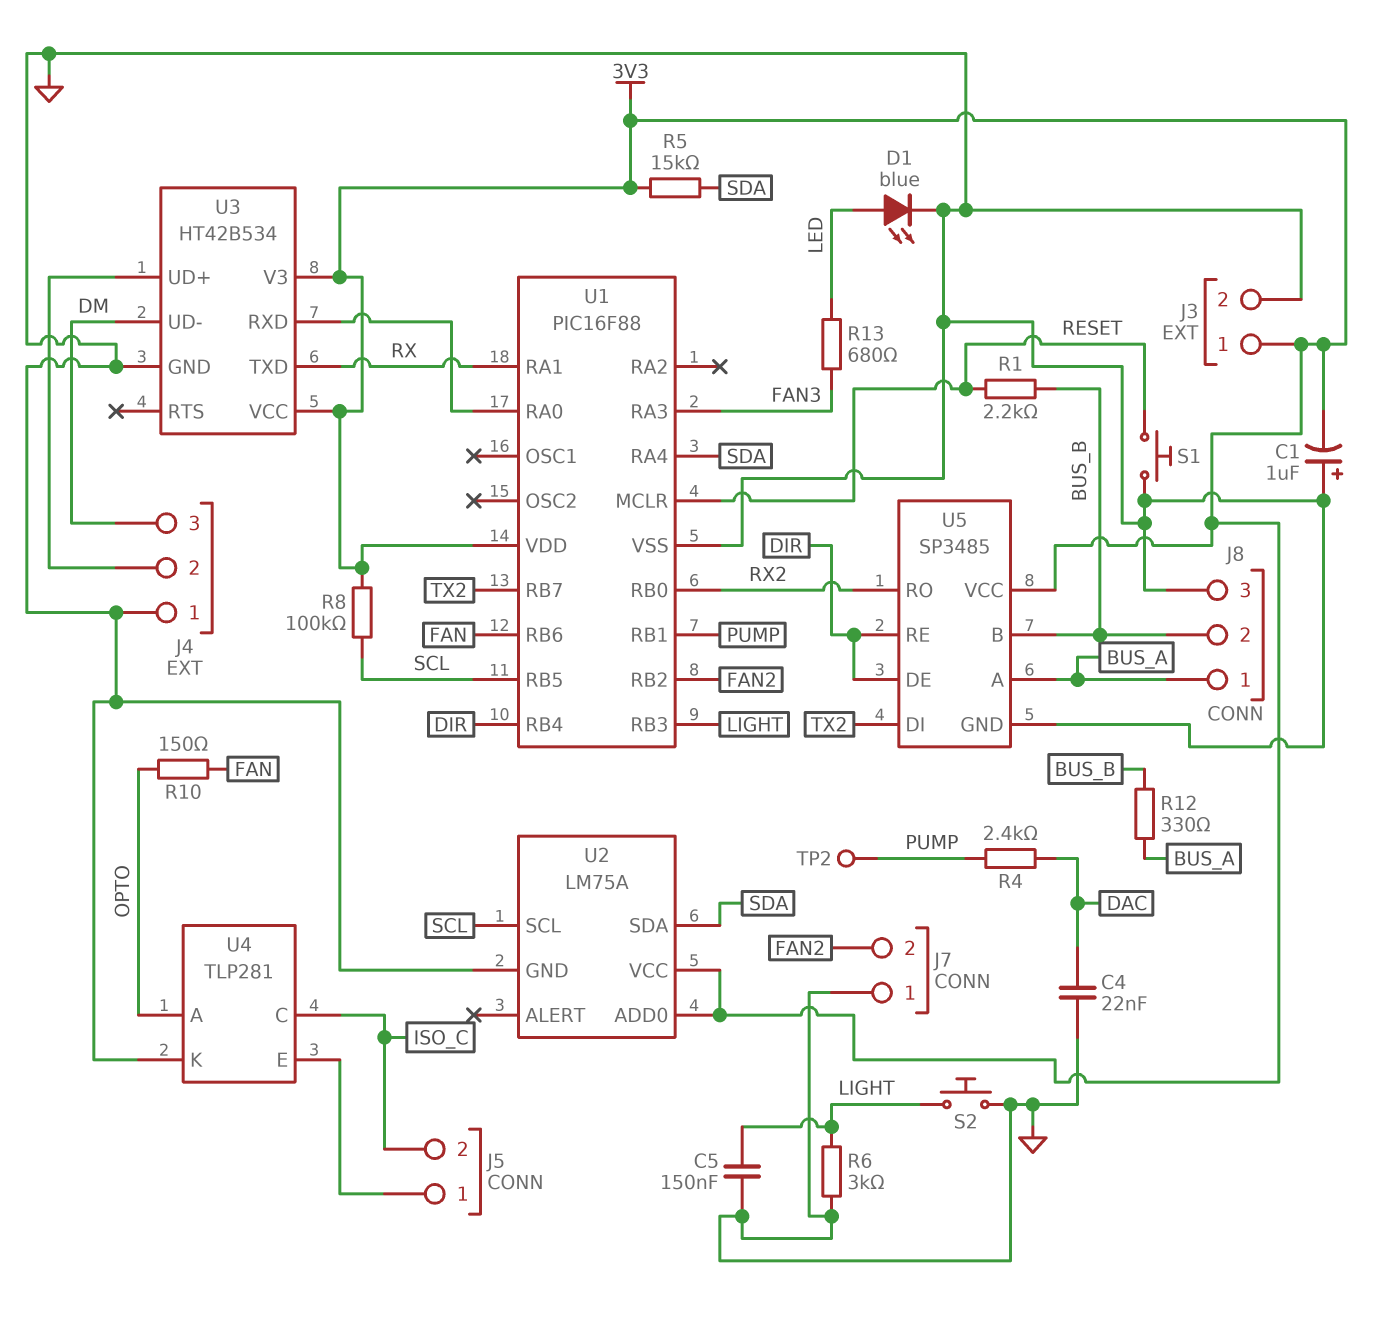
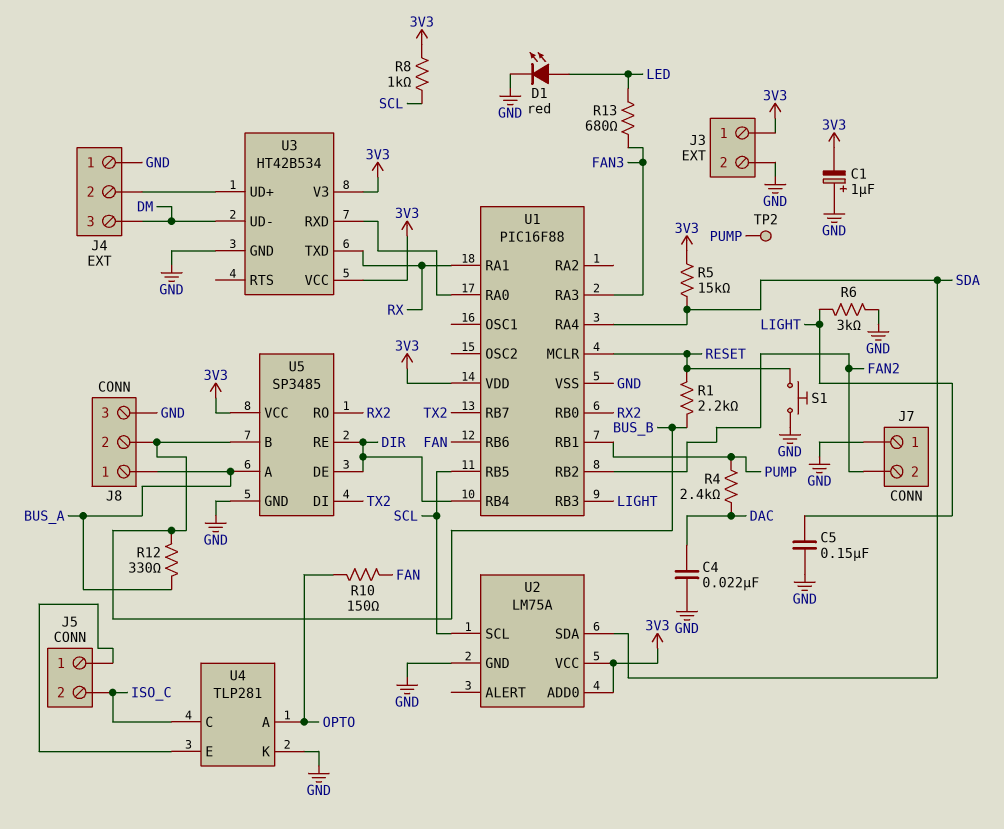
D1: LED blue (A LED, K GND) -> LED red (A LED, K GND)
R8: 100k (3V3, SCL) -> 1k (3V3, SCL)
S2: button (GND, LIGHT) -> none

